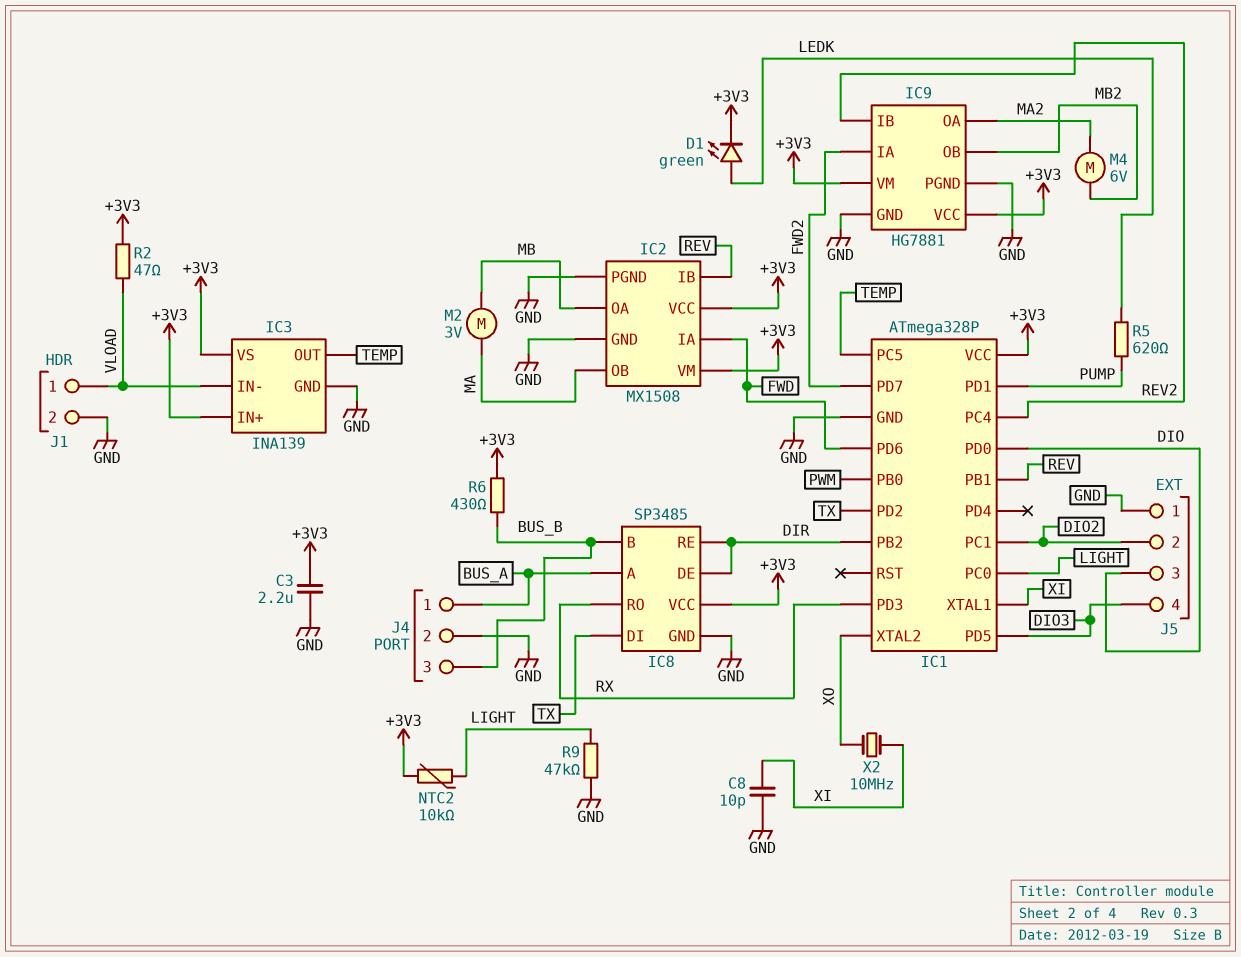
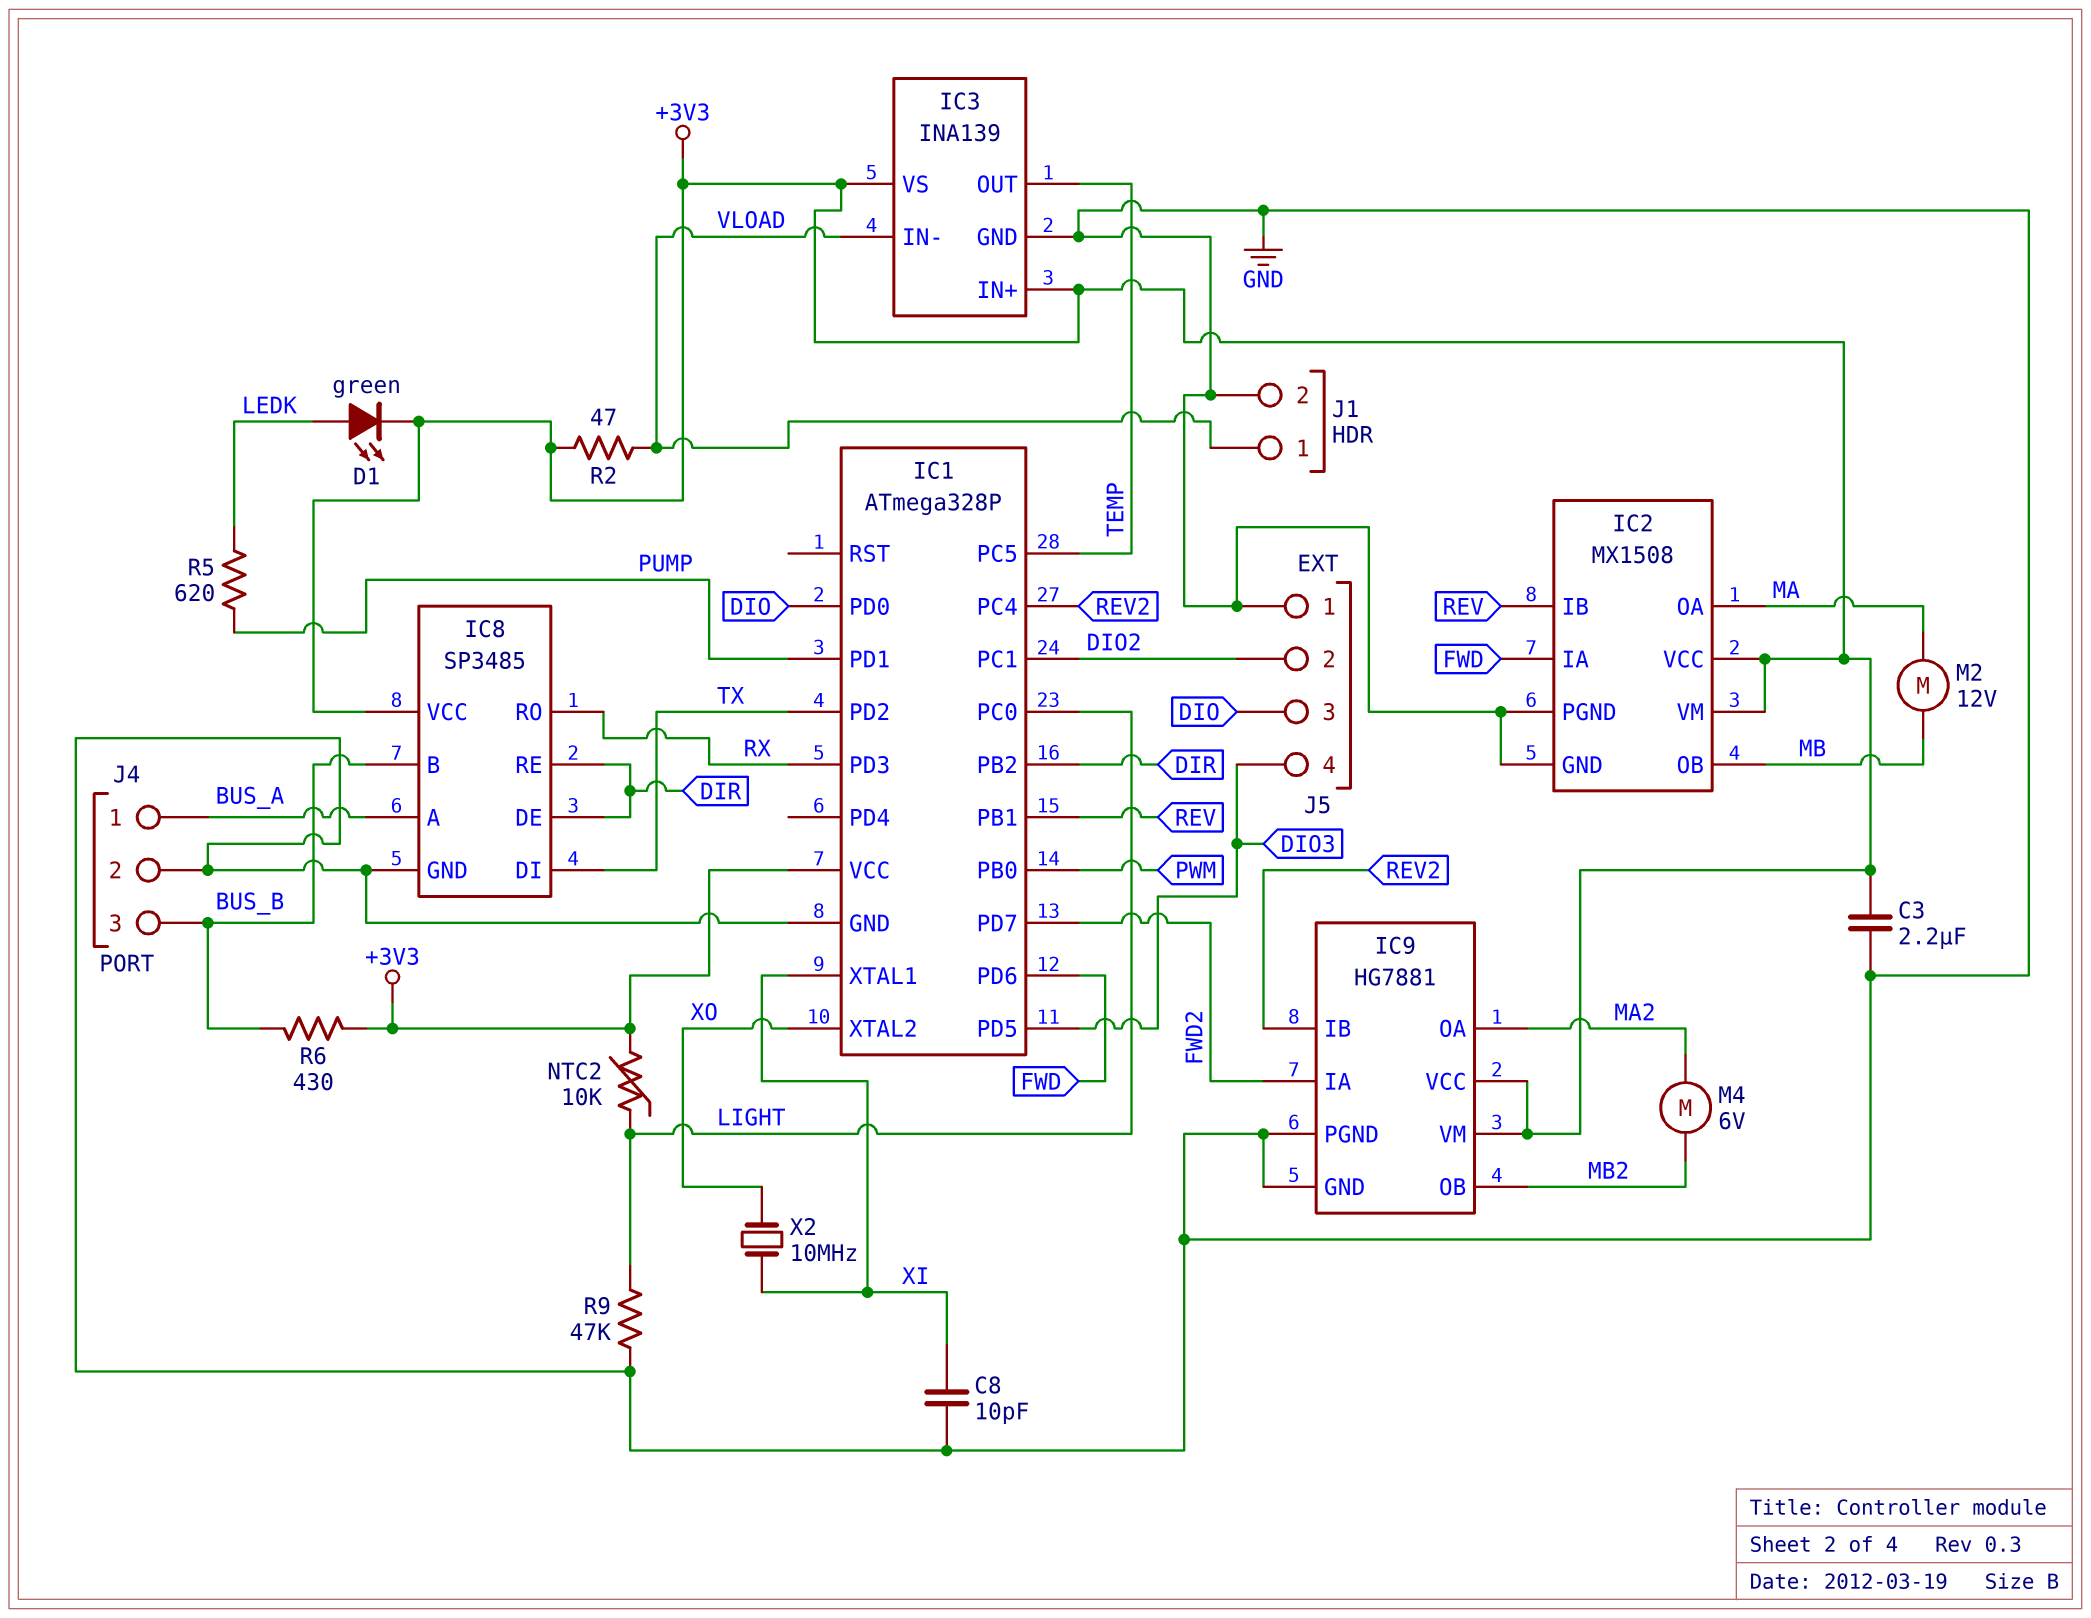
IC2 pin OA: MB -> MA
IC2 pin OB: MA -> MB
M2: motor 3V (MA, MB) -> motor 12V (MA, MB)

